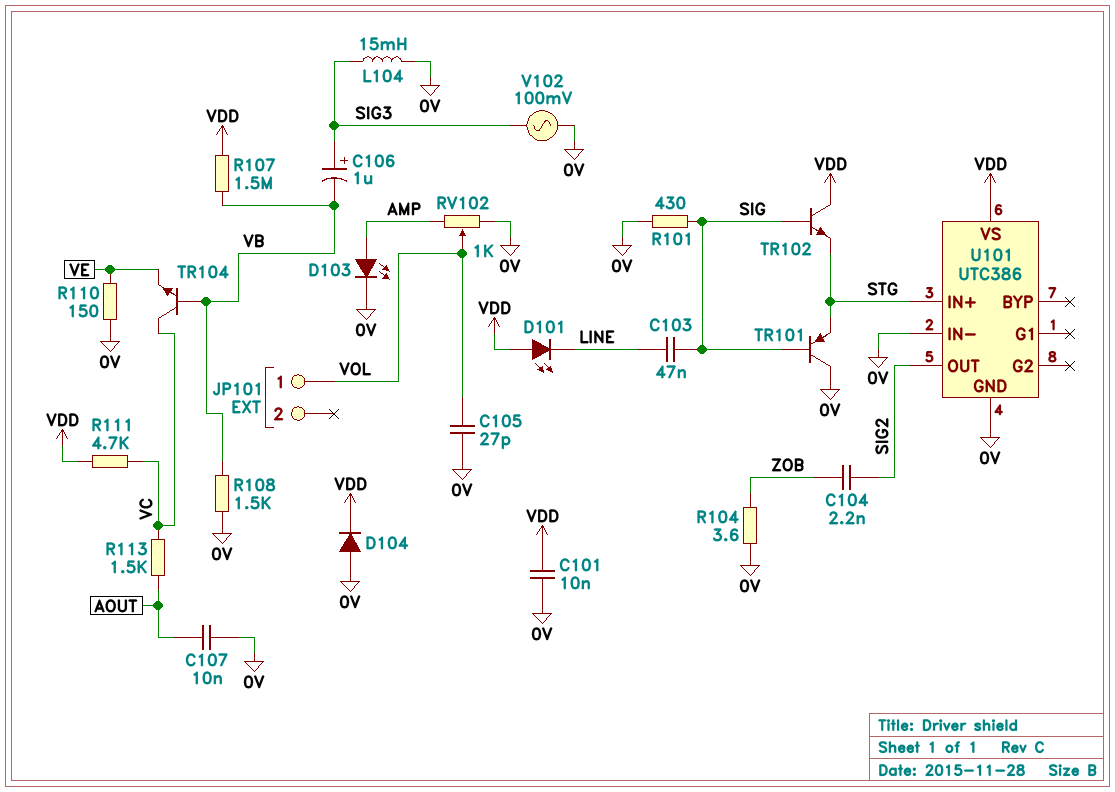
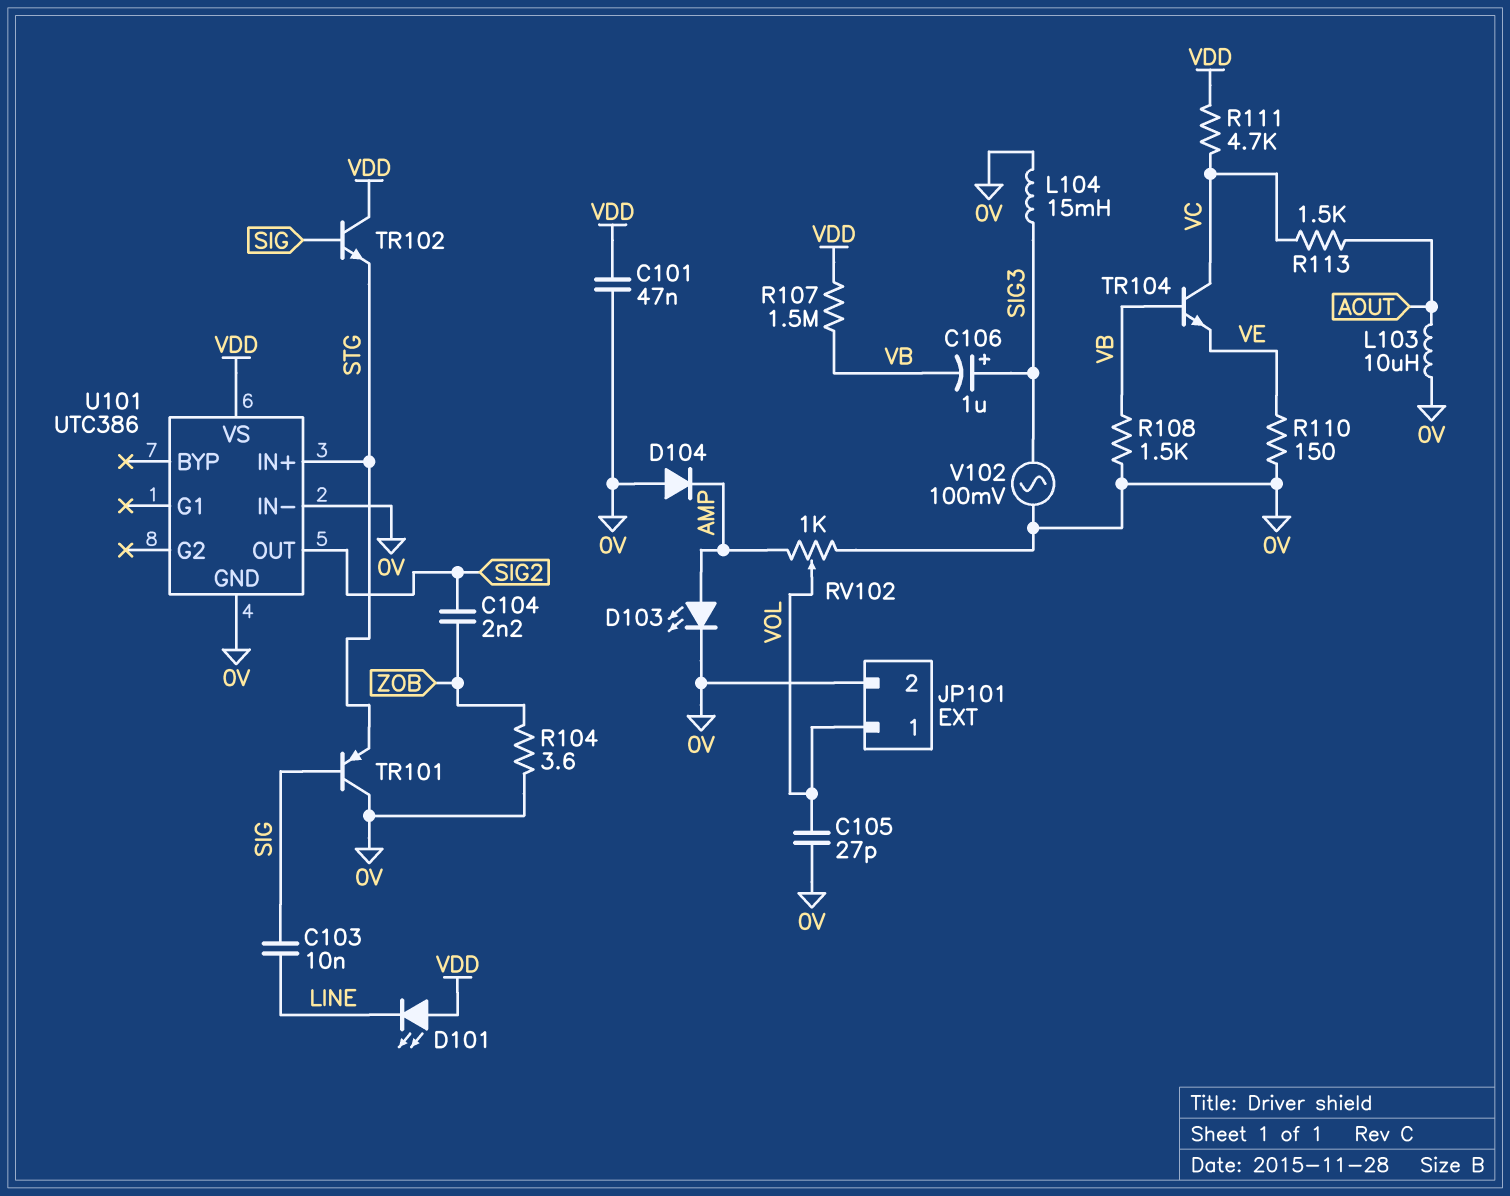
C101: 10nF (0V, VDD) -> 47nF (0V, VDD)
C103: 47nF (LINE, SIG) -> 10nF (LINE, SIG)
C107: 10nF (0V, AOUT) -> none
D104: diode (A 0V, K VDD) -> diode (A 0V, K AMP)
JP101 pin 2: none -> 0V
L103: none -> 10uH (0V, AOUT)
R101: 430 (0V, SIG) -> none

